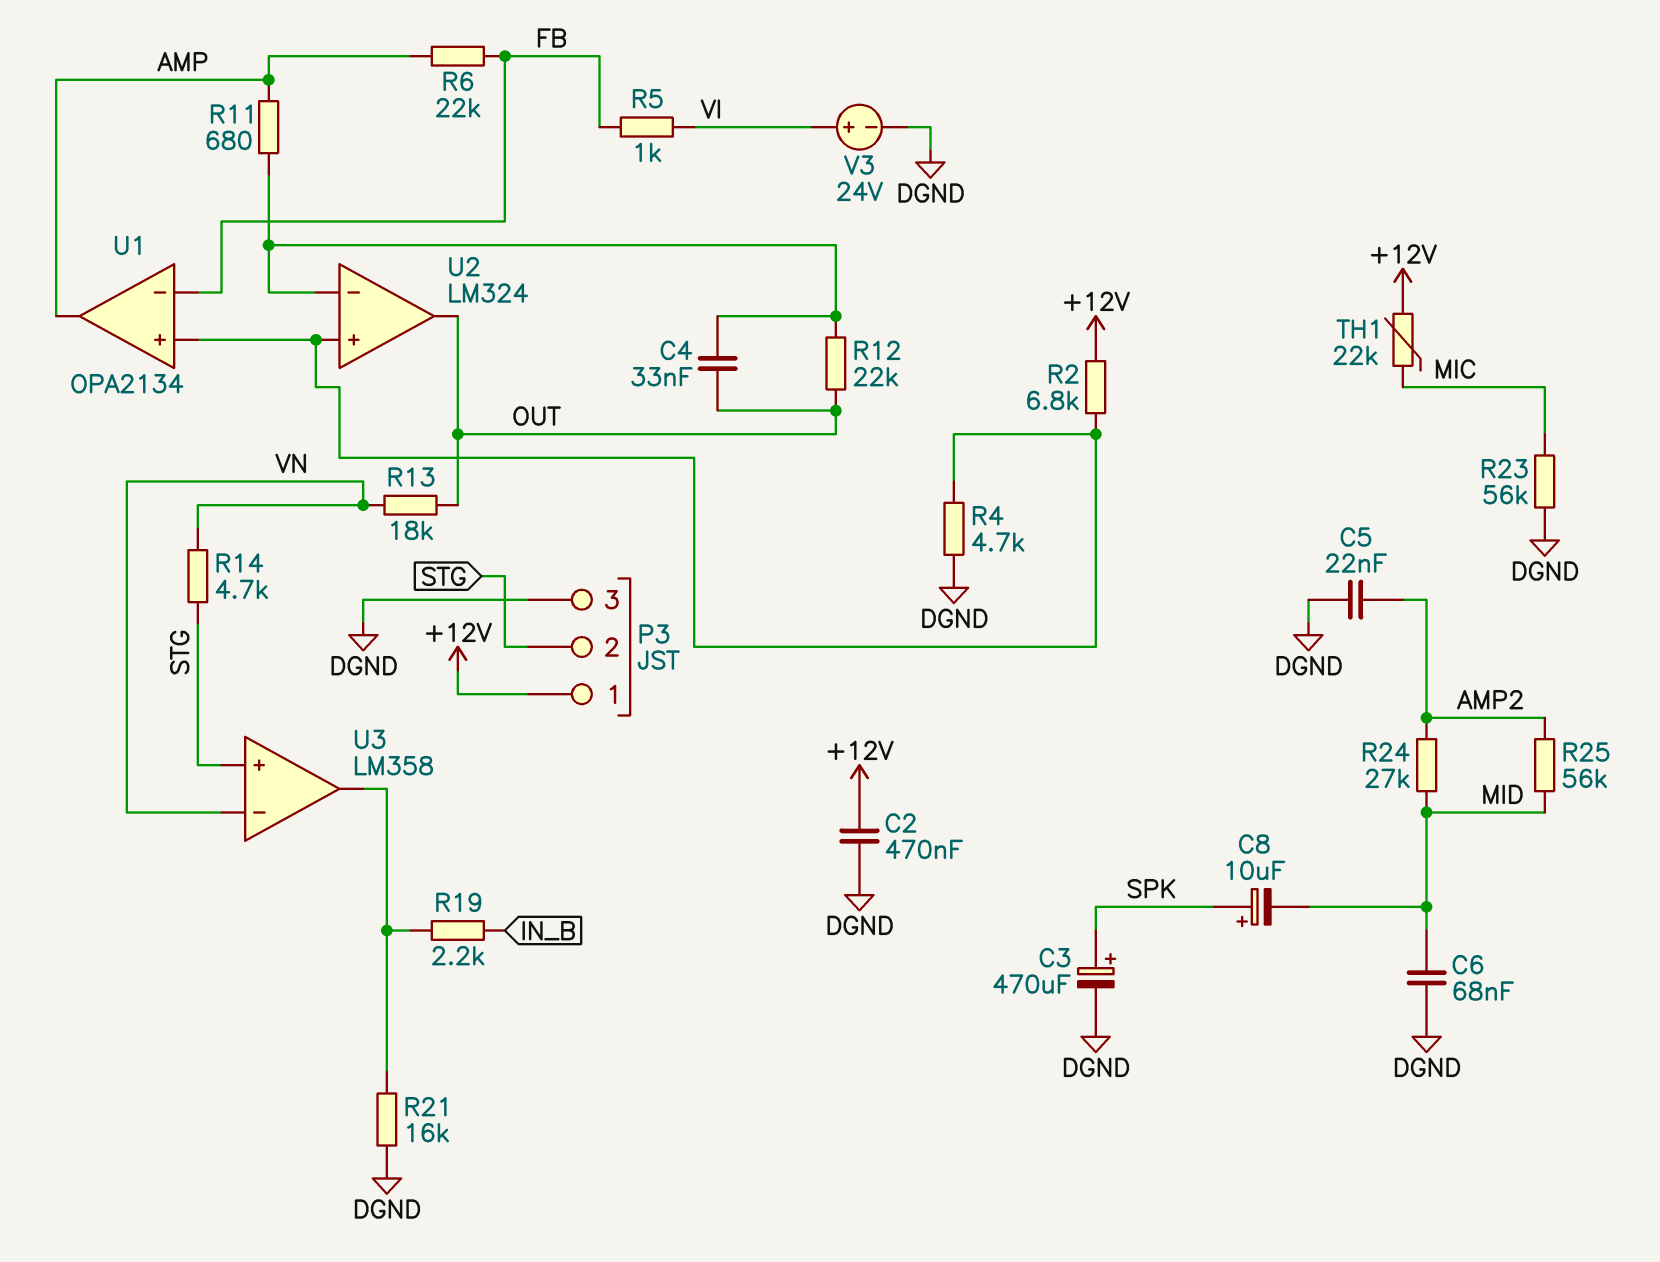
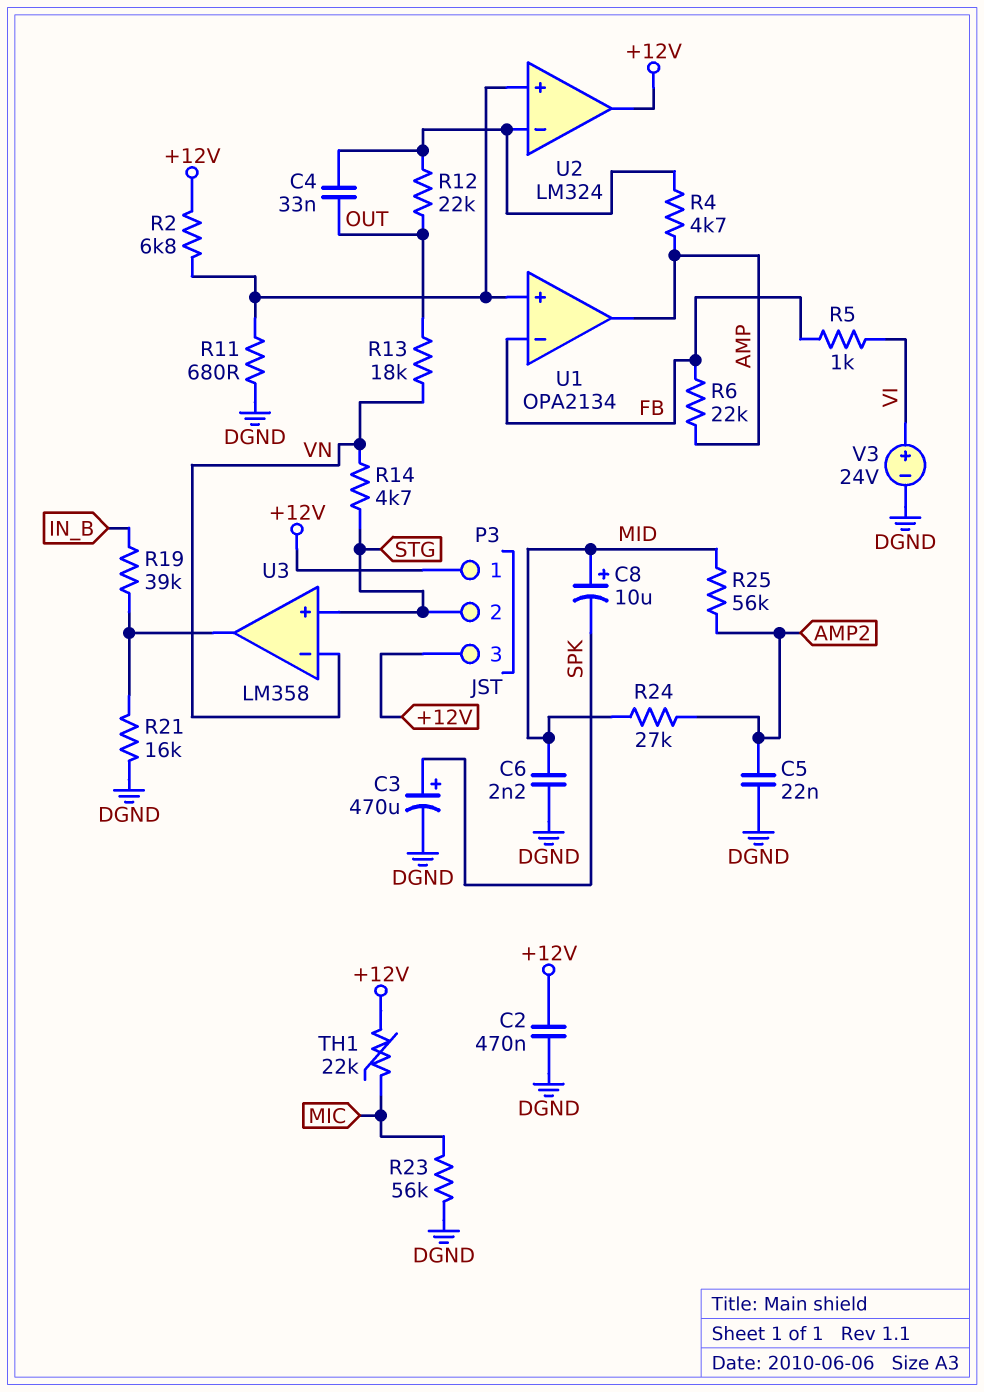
C6: 68nF (DGND, MID) -> 2.2nF (DGND, MID)
C8: 10uF (plus SPK, minus MID) -> 10uF (plus MID, minus SPK)
P3 pin 3: DGND -> +12V
R4: 4.7k (DGND, U1/in+) -> 4.7k (AMP, U2/in-)
R11: 680 (AMP, U2/in-) -> 680 (DGND, U1/in+)
R19: 2.2k (IN_B, U3/out) -> 39k (IN_B, U3/out)
U2 pin out: OUT -> +12V

